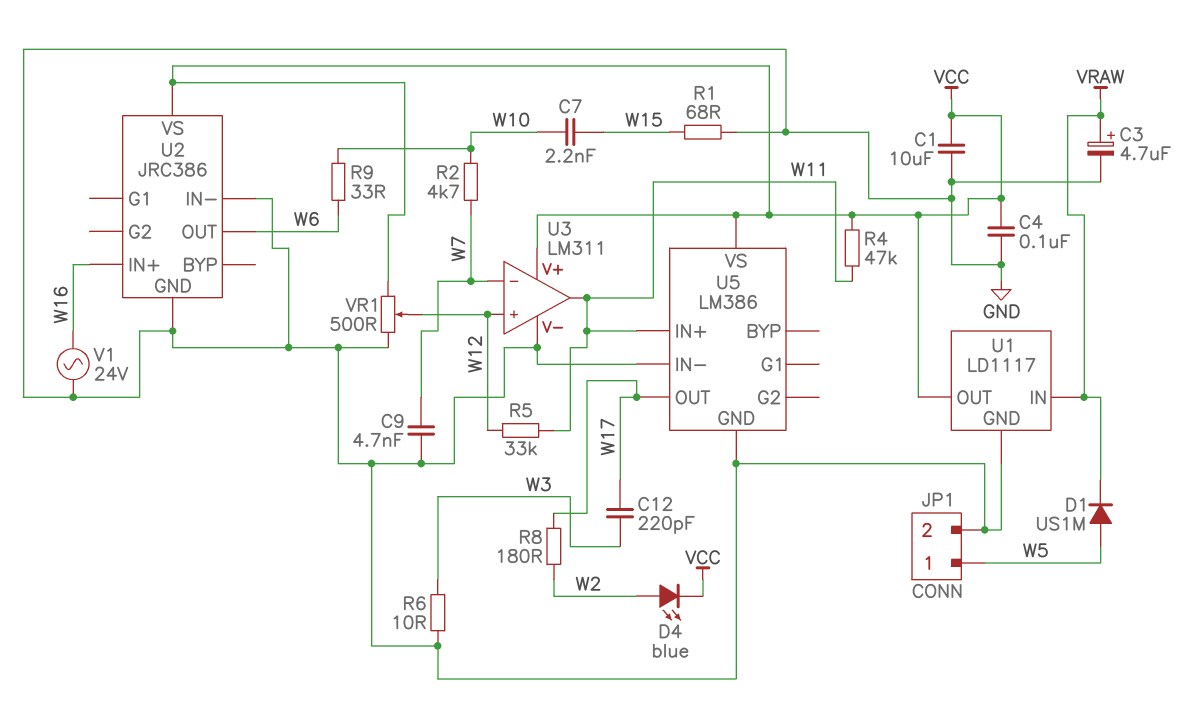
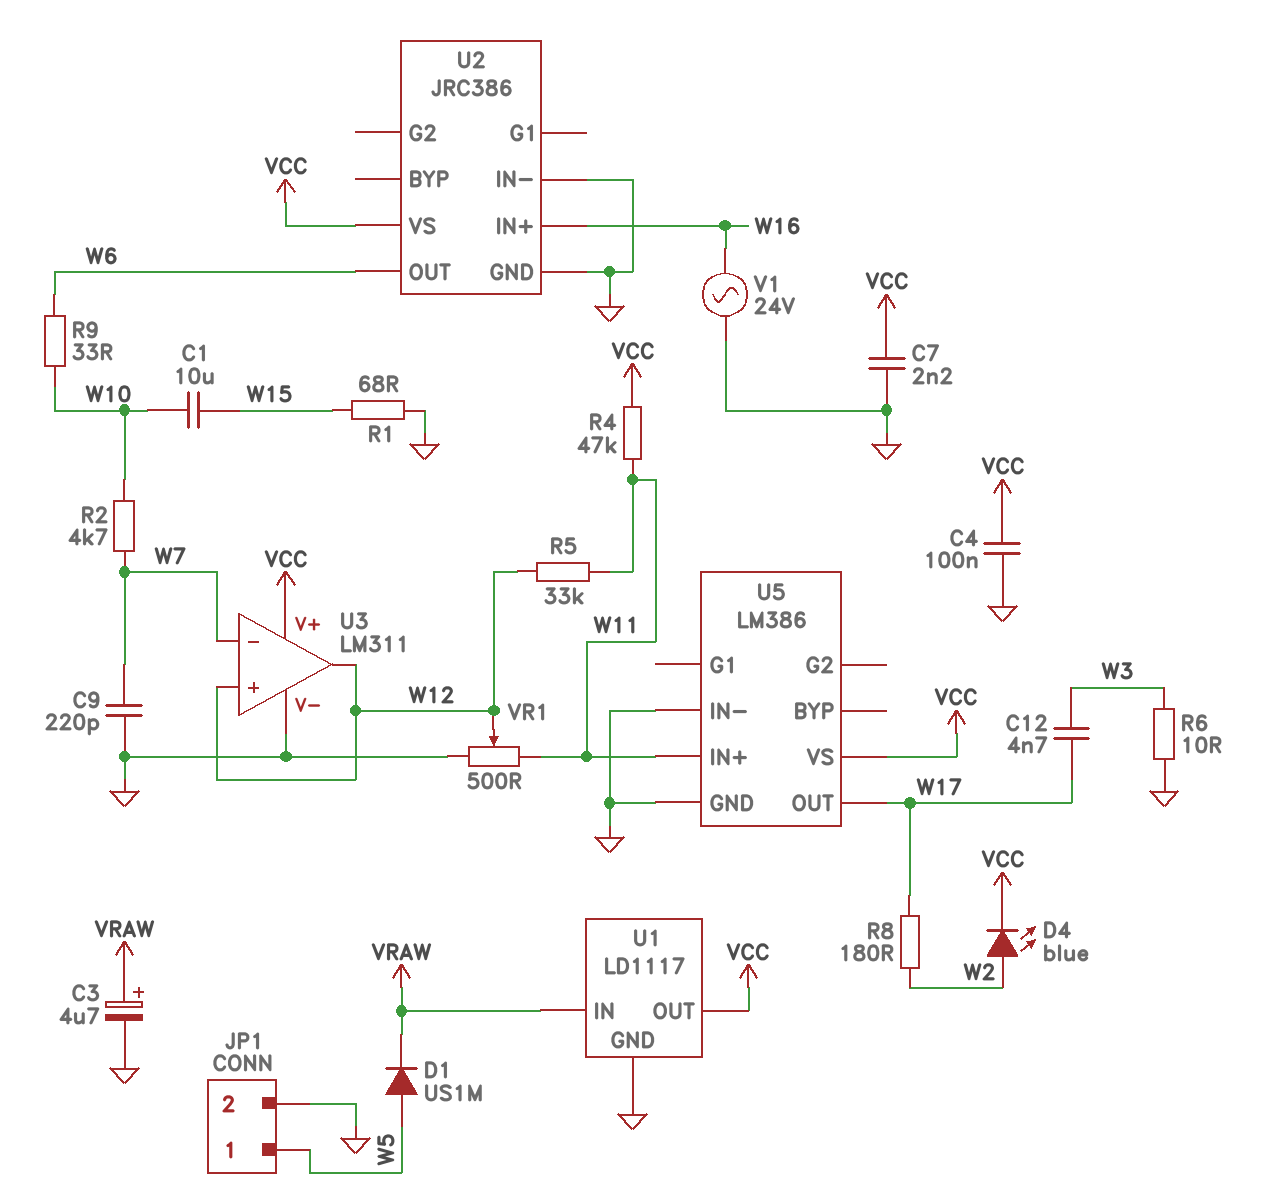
C1: 10uF (GND, VCC) -> 10uF (W10, W15)
C7: 2.2nF (W10, W15) -> 2.2nF (GND, VCC)
C9: 4.7nF (GND, W7) -> 220pF (GND, W7)
C12: 220pF (W3, W17) -> 4.7nF (W3, W17)
U3 pin out: W11 -> W12
VR1: 500 (GND, VCC, wiper W12) -> 500 (GND, W11, wiper W12)

